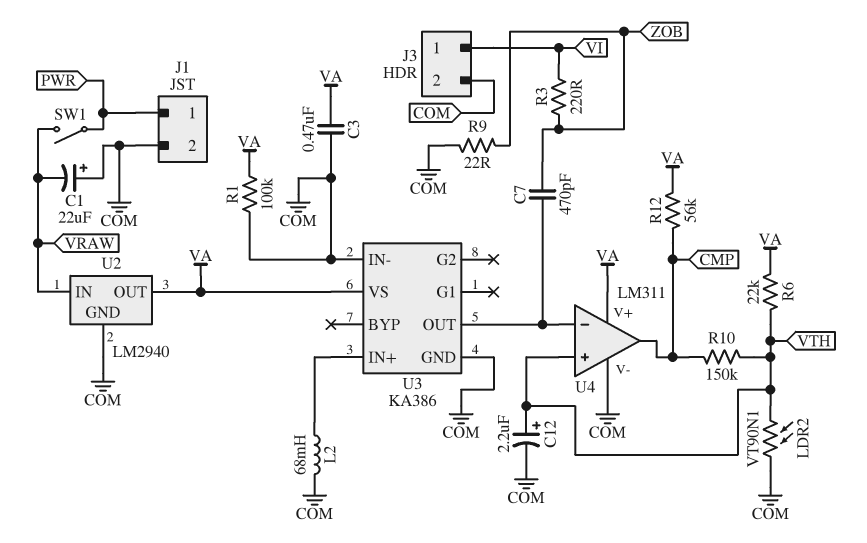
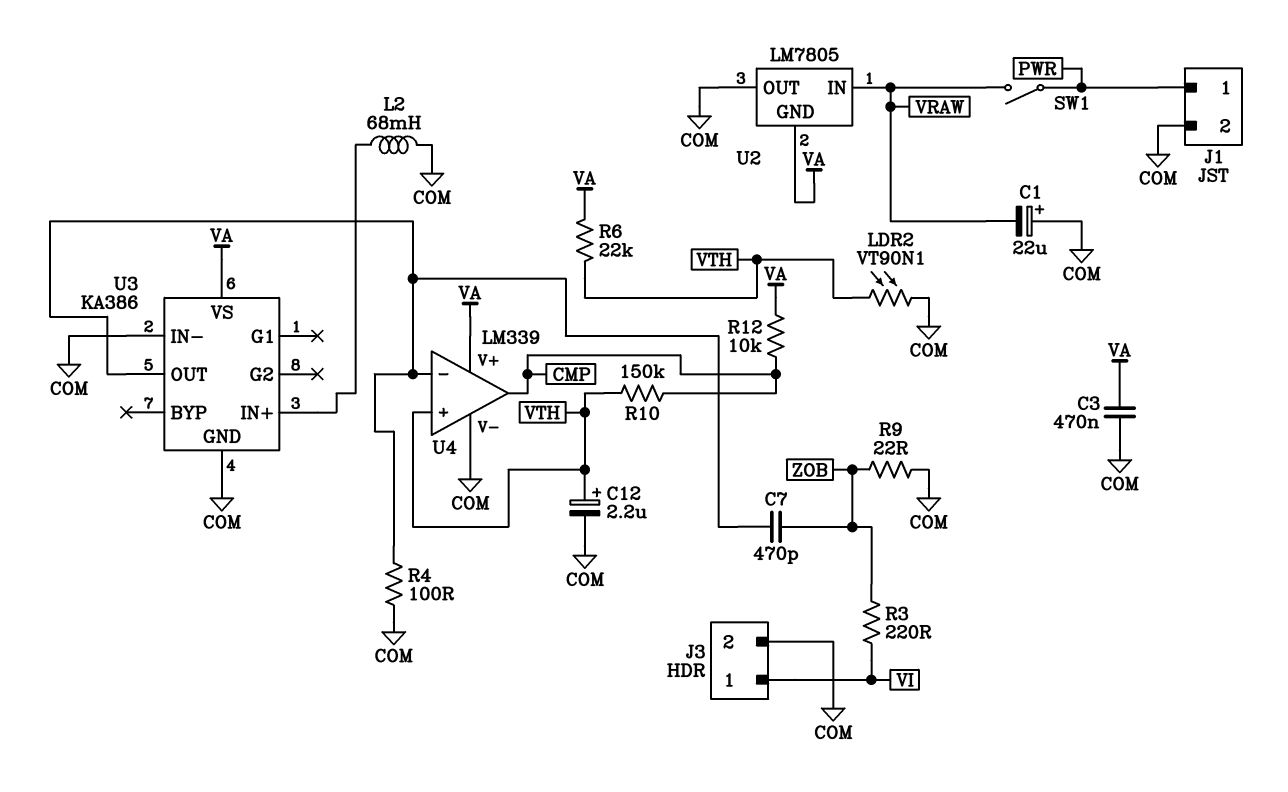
R1: 100k (COM, VA) -> none
R4: none -> 100 (COM, U3/OUT)
R12: 56k (CMP, VA) -> 10k (CMP, VA)
U2: LM2940 -> LM7805
U2 pin GND: COM -> VA
U2 pin OUT: VA -> COM
U4: LM311 -> LM339

